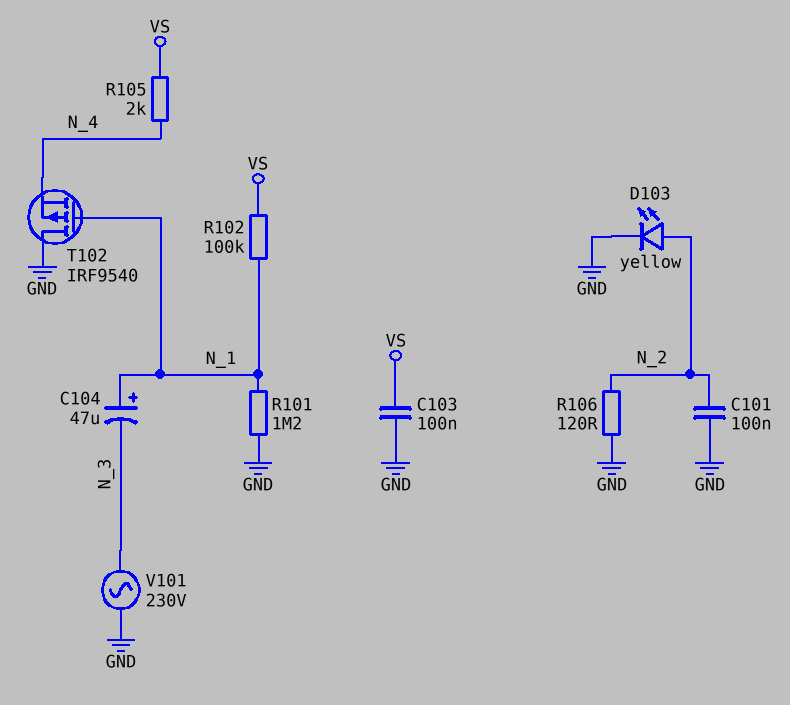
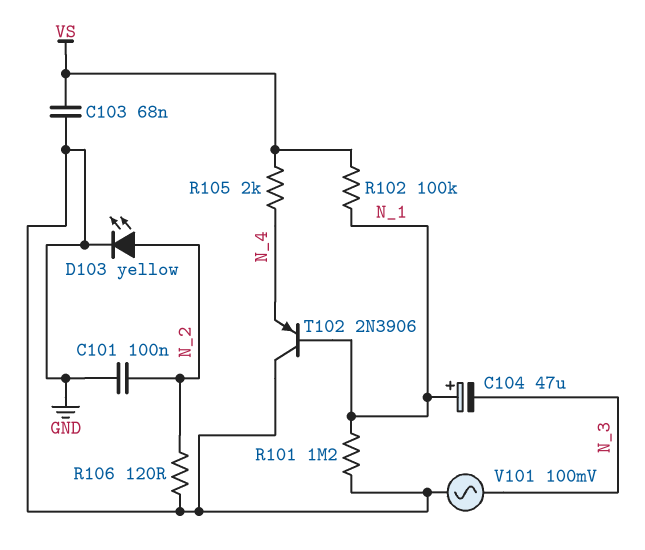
C103: 100nF (GND, VS) -> 68nF (GND, VS)
T102: PMOS IRF9540 (G N_1, D GND, S N_4) -> PNP 2N3906 (B N_1, C GND, E N_4)
V101: AC 230V (GND, N_3) -> AC 100mV (GND, N_3)

